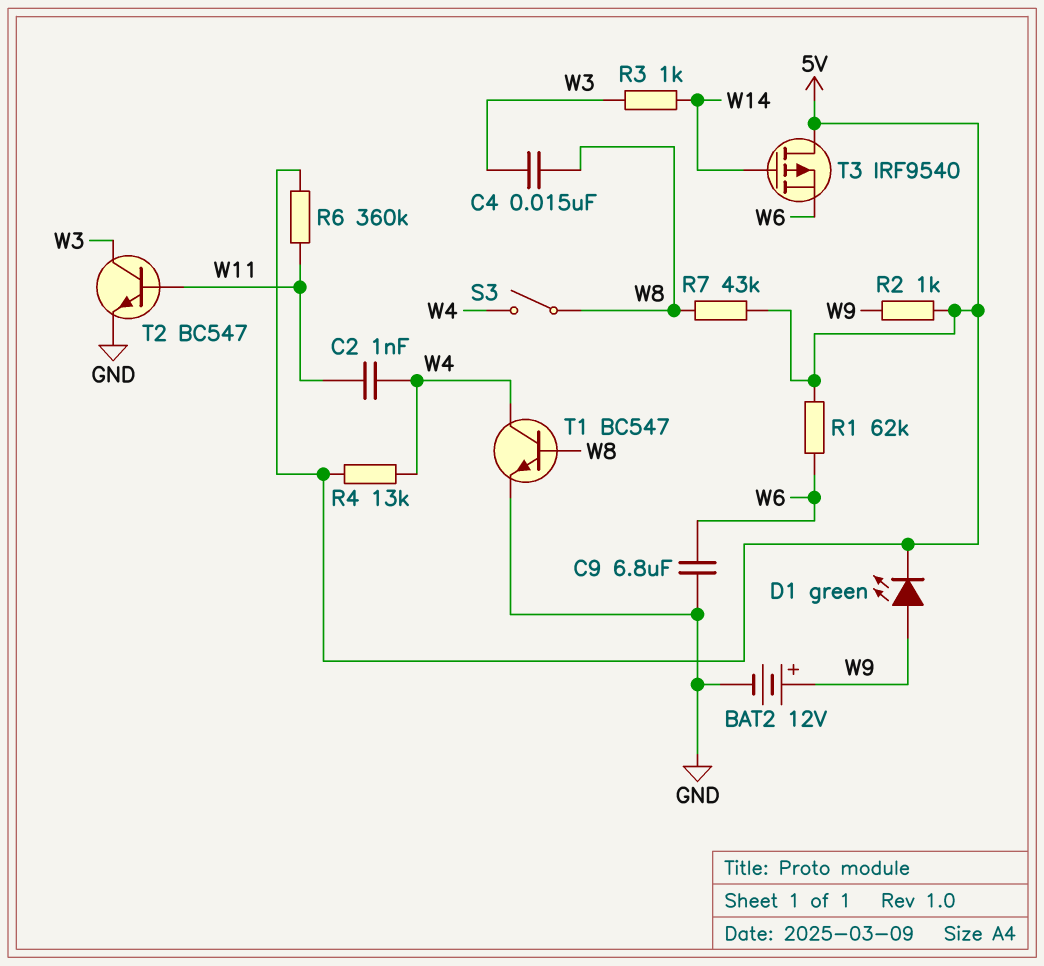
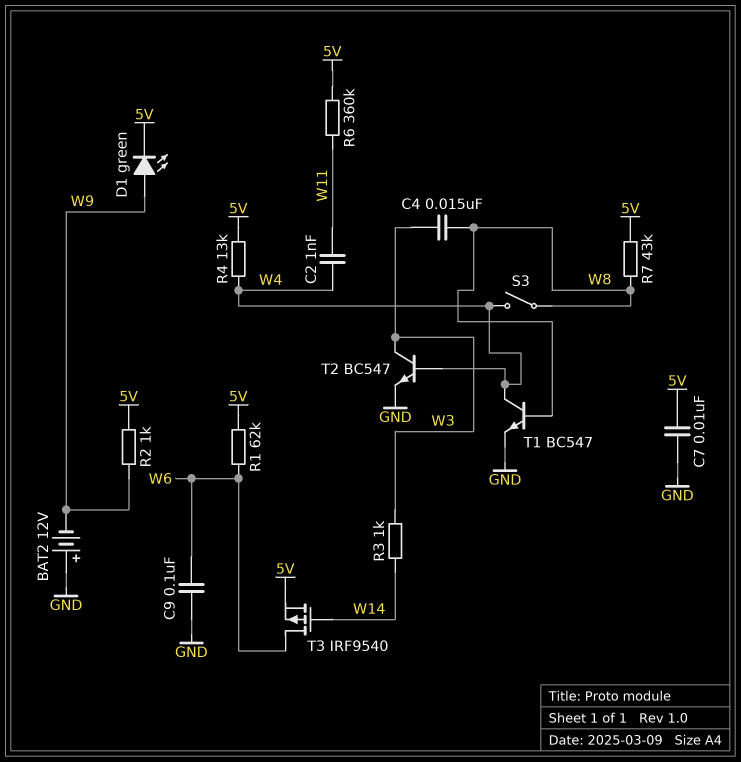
BAT2: 12V (plus W9, minus GND) -> 12V (plus GND, minus W9)
C7: none -> 10nF (5V, GND)
C9: 6.8uF (GND, W6) -> 100nF (GND, W6)
T2: NPN BC547 (B W11, C W3, E GND) -> NPN BC547 (B W4, C W3, E GND)
T3: PMOS IRF9540 (G W14, D 5V, S W6) -> PMOS IRF9540 (G W14, D W6, S 5V)

